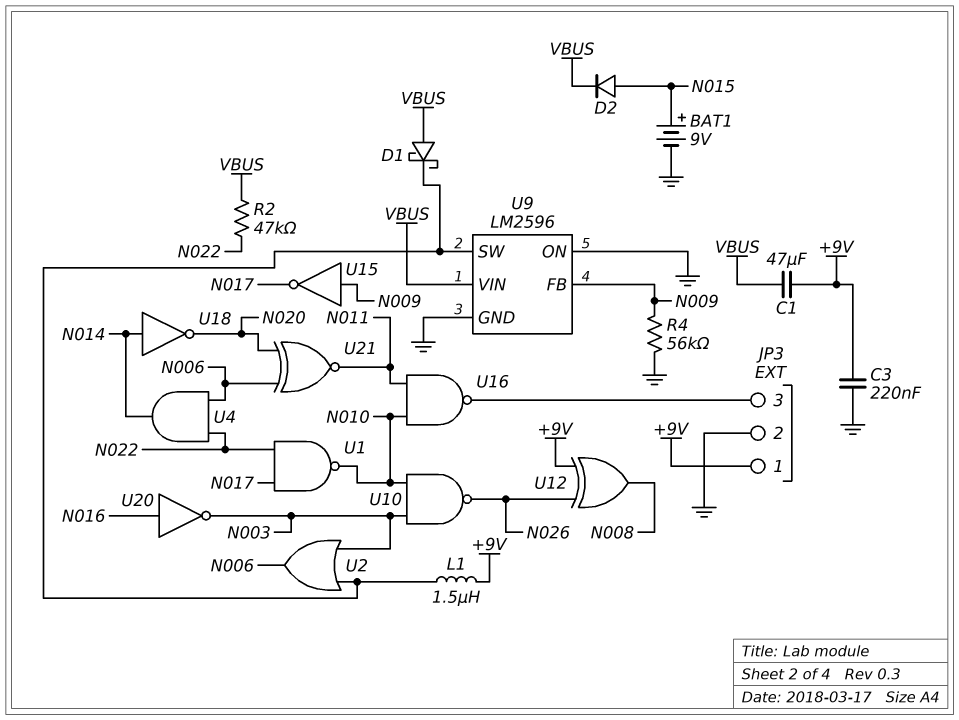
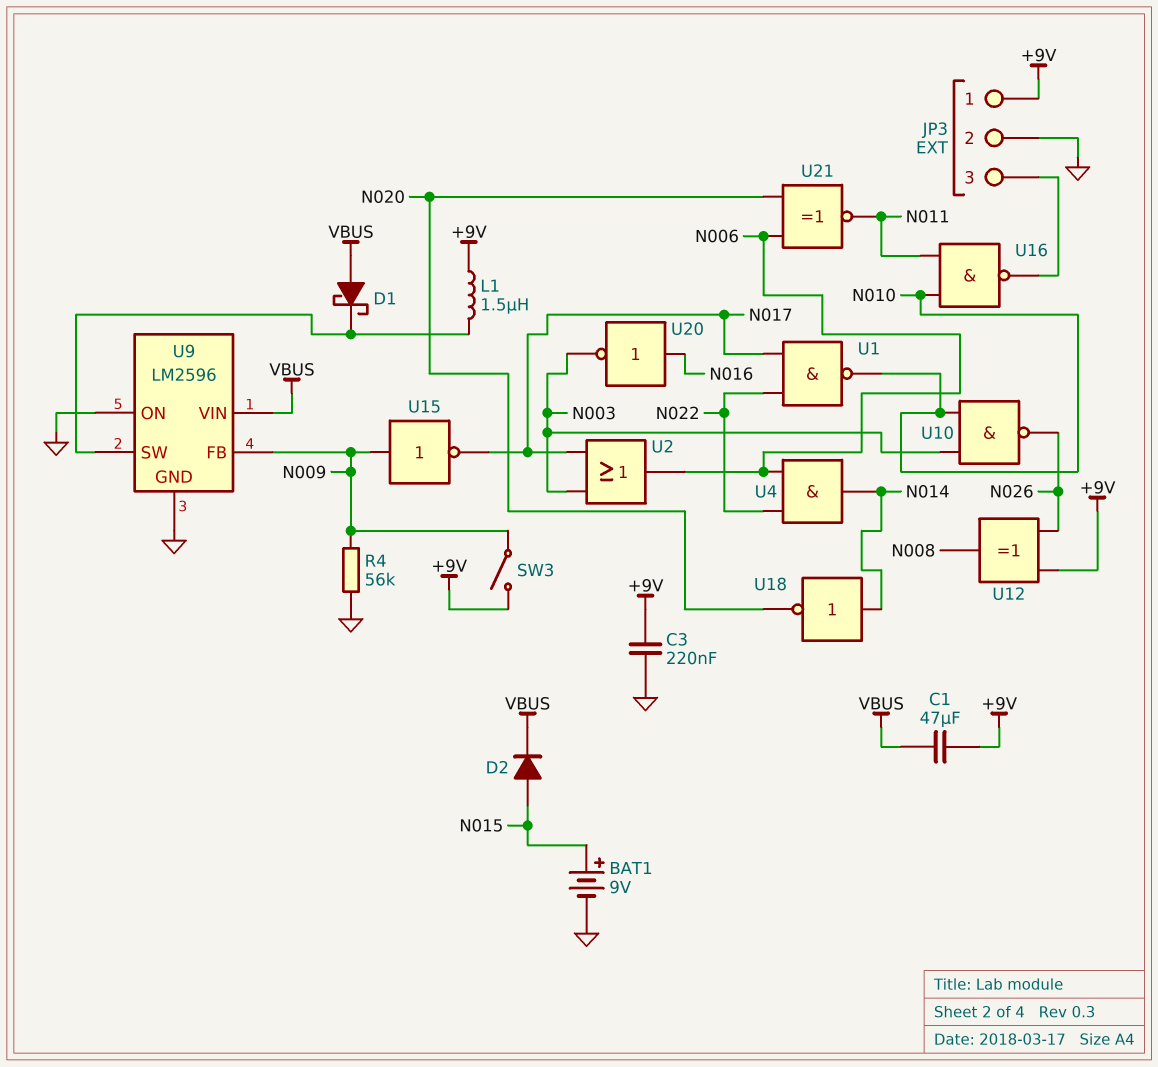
R2: 47k (N022, VBUS) -> none
SW3: none -> switch (+9V, N009)
U2: OR (in N003, in U9/SW, out N006) -> OR (in N003, in N017, out N006)

